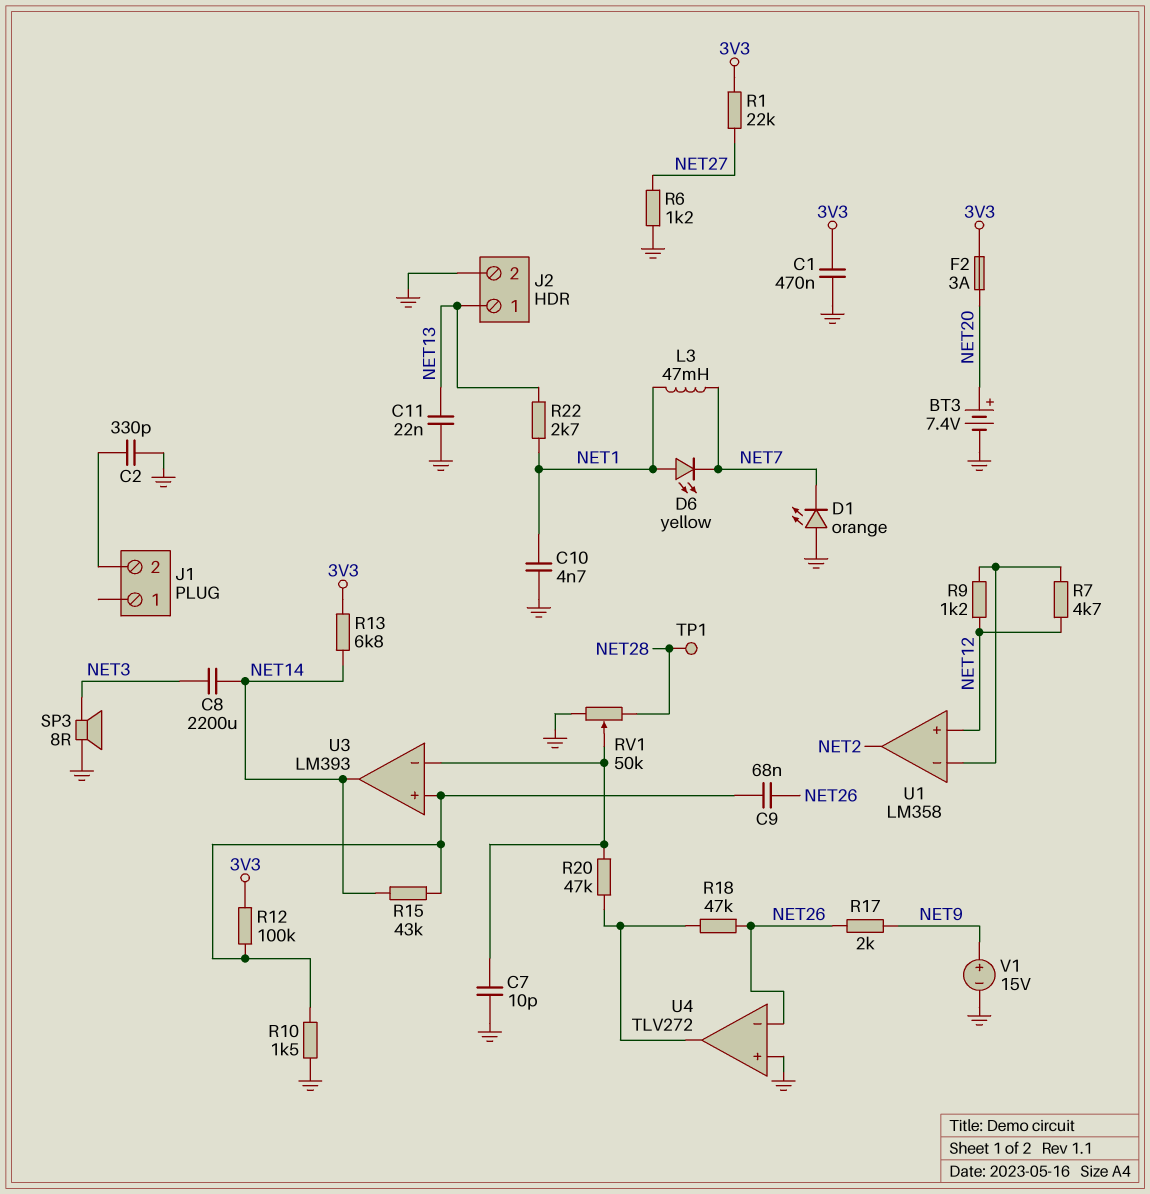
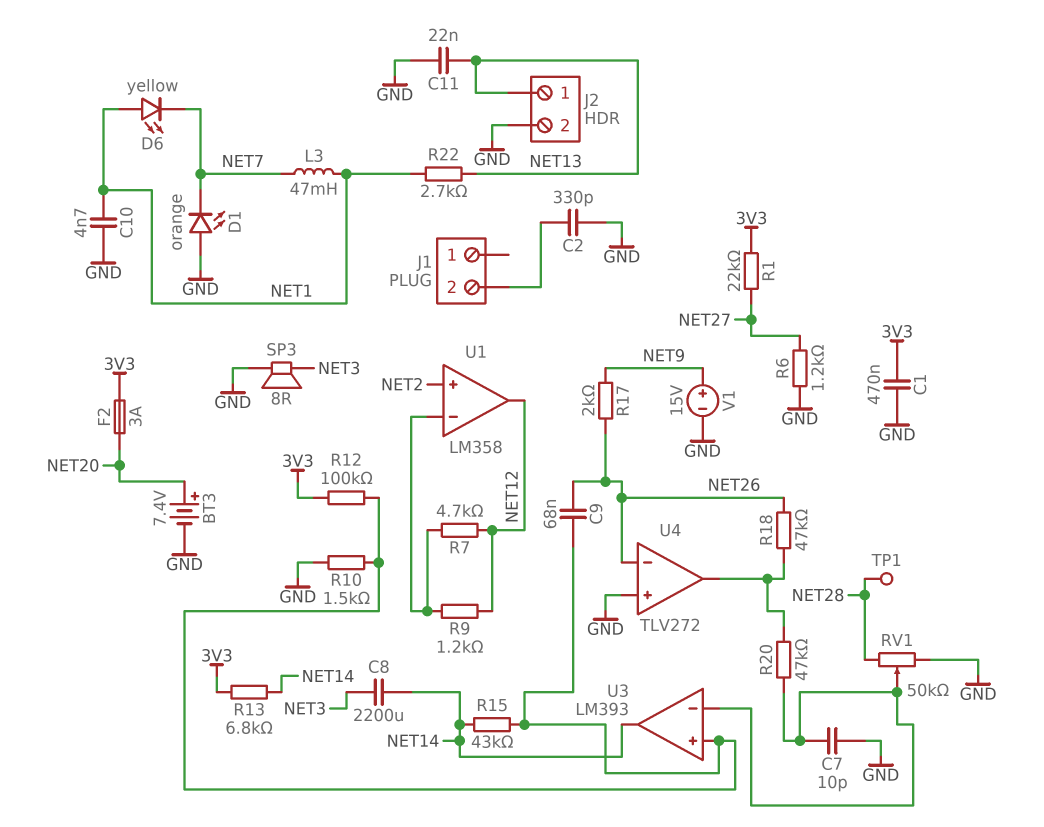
U1 pin in+: NET12 -> NET2
U1 pin out: NET2 -> NET12

